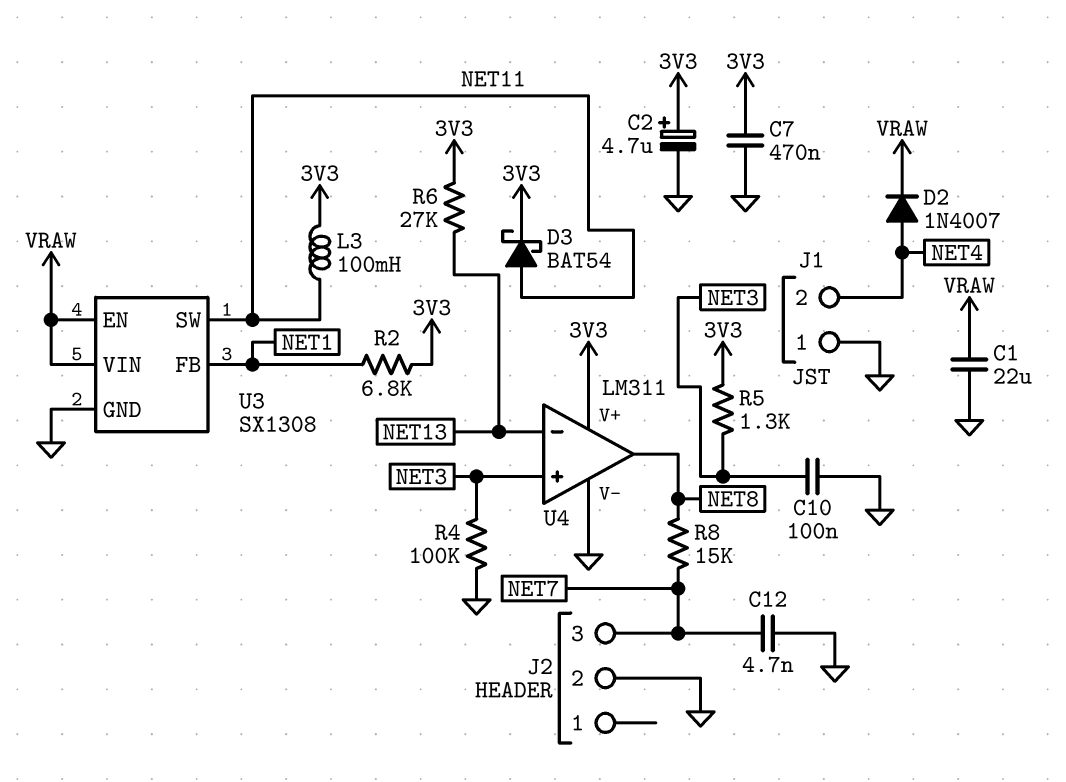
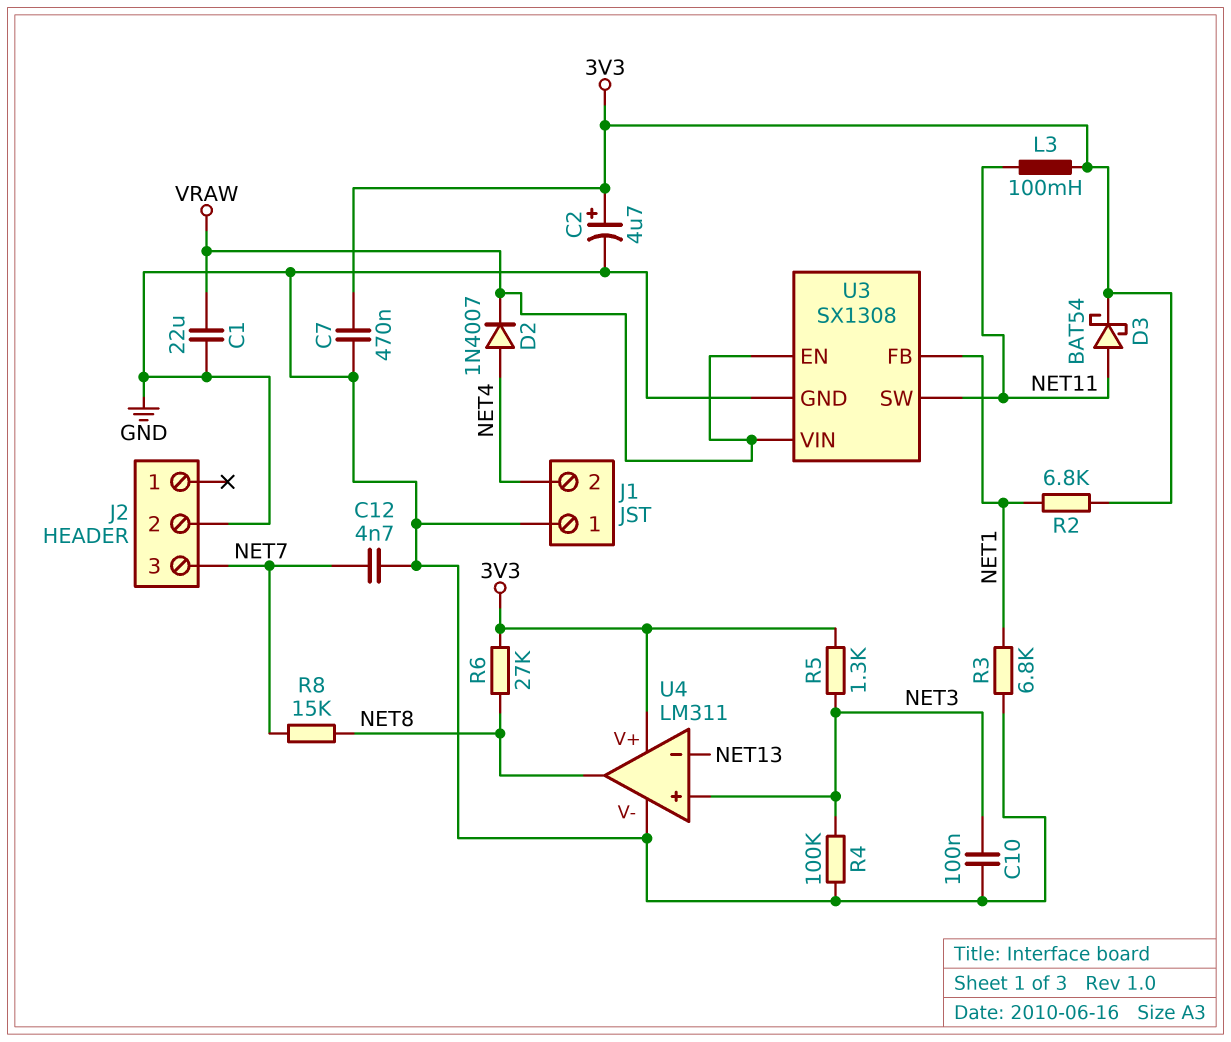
R3: none -> 6.8k (GND, NET1)
R6: 27k (3V3, NET13) -> 27k (3V3, NET8)

